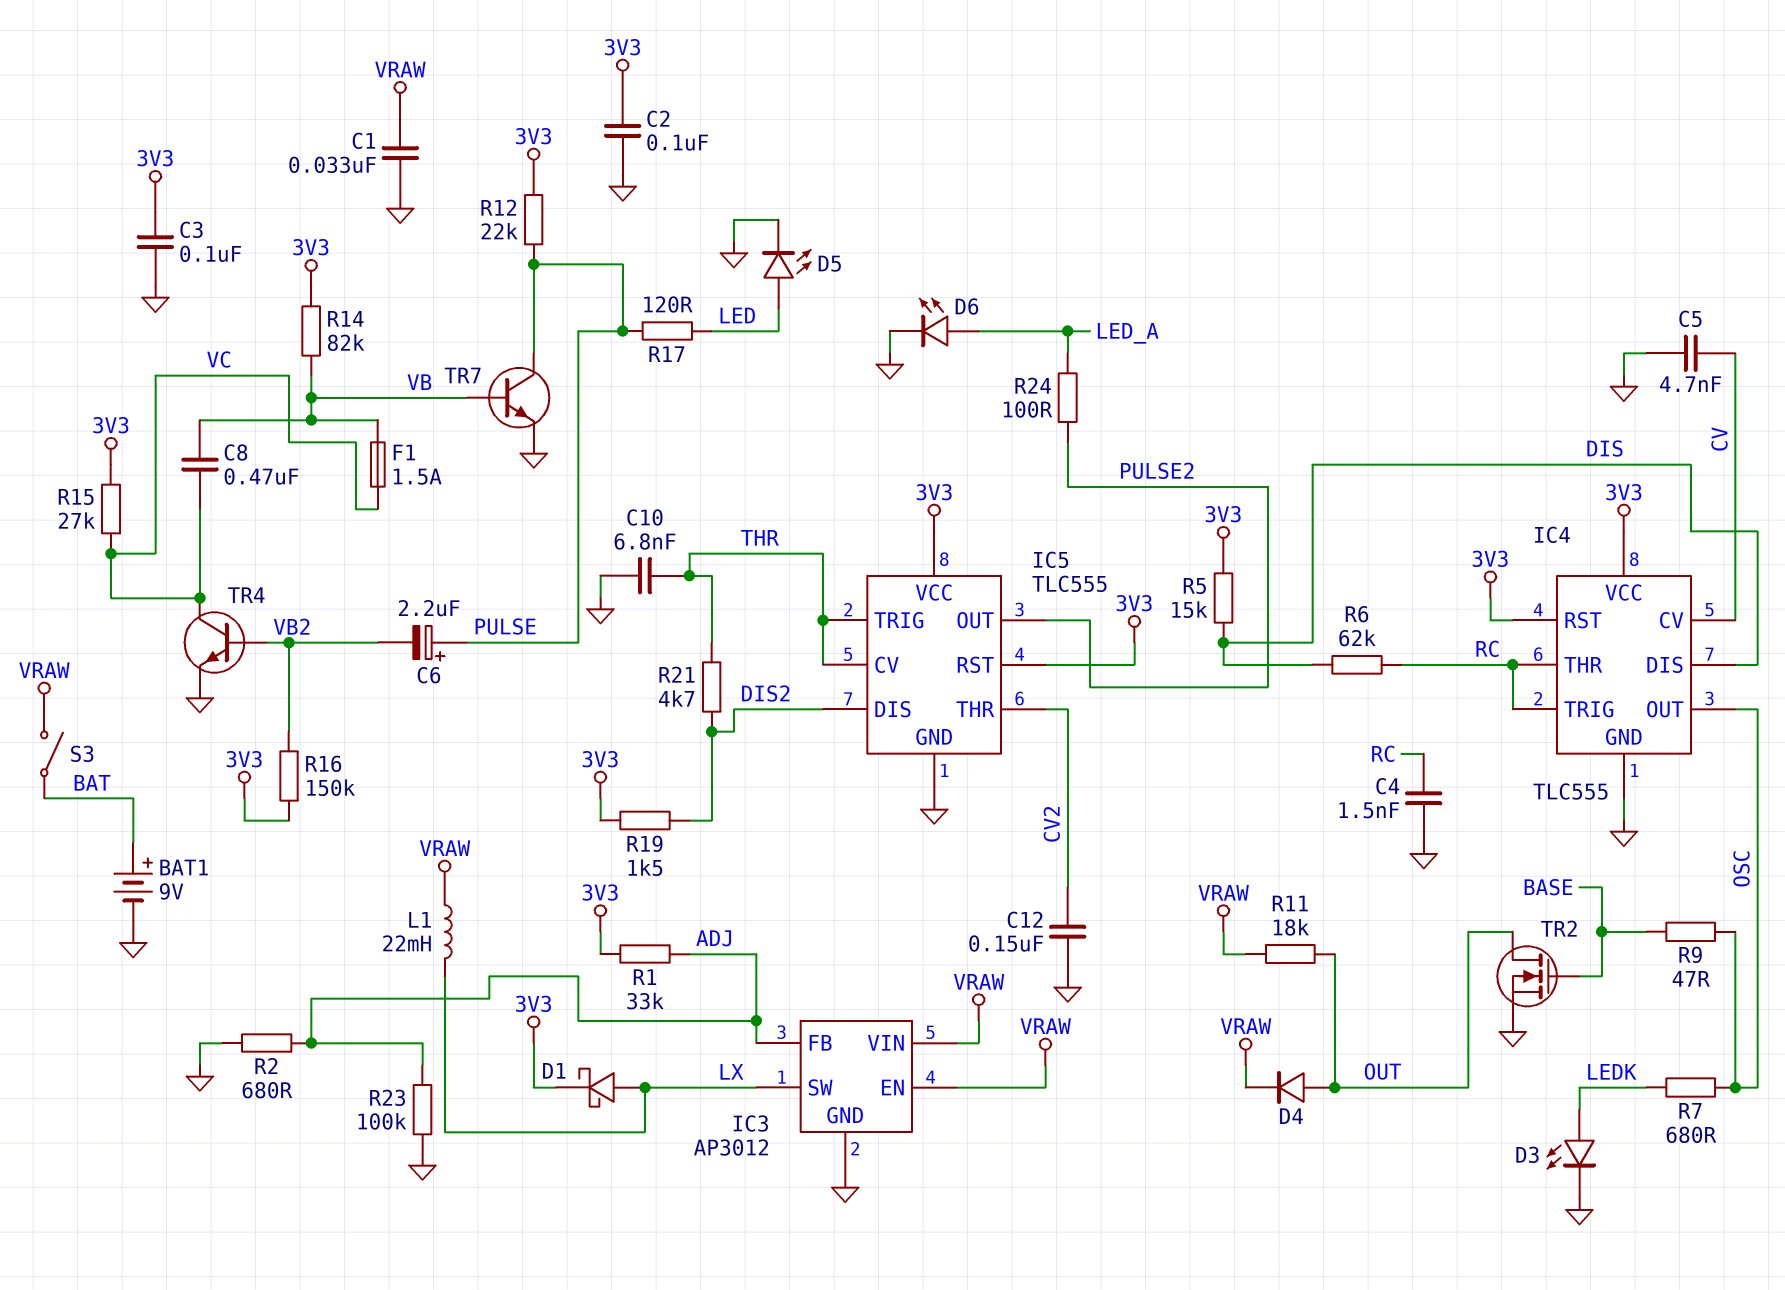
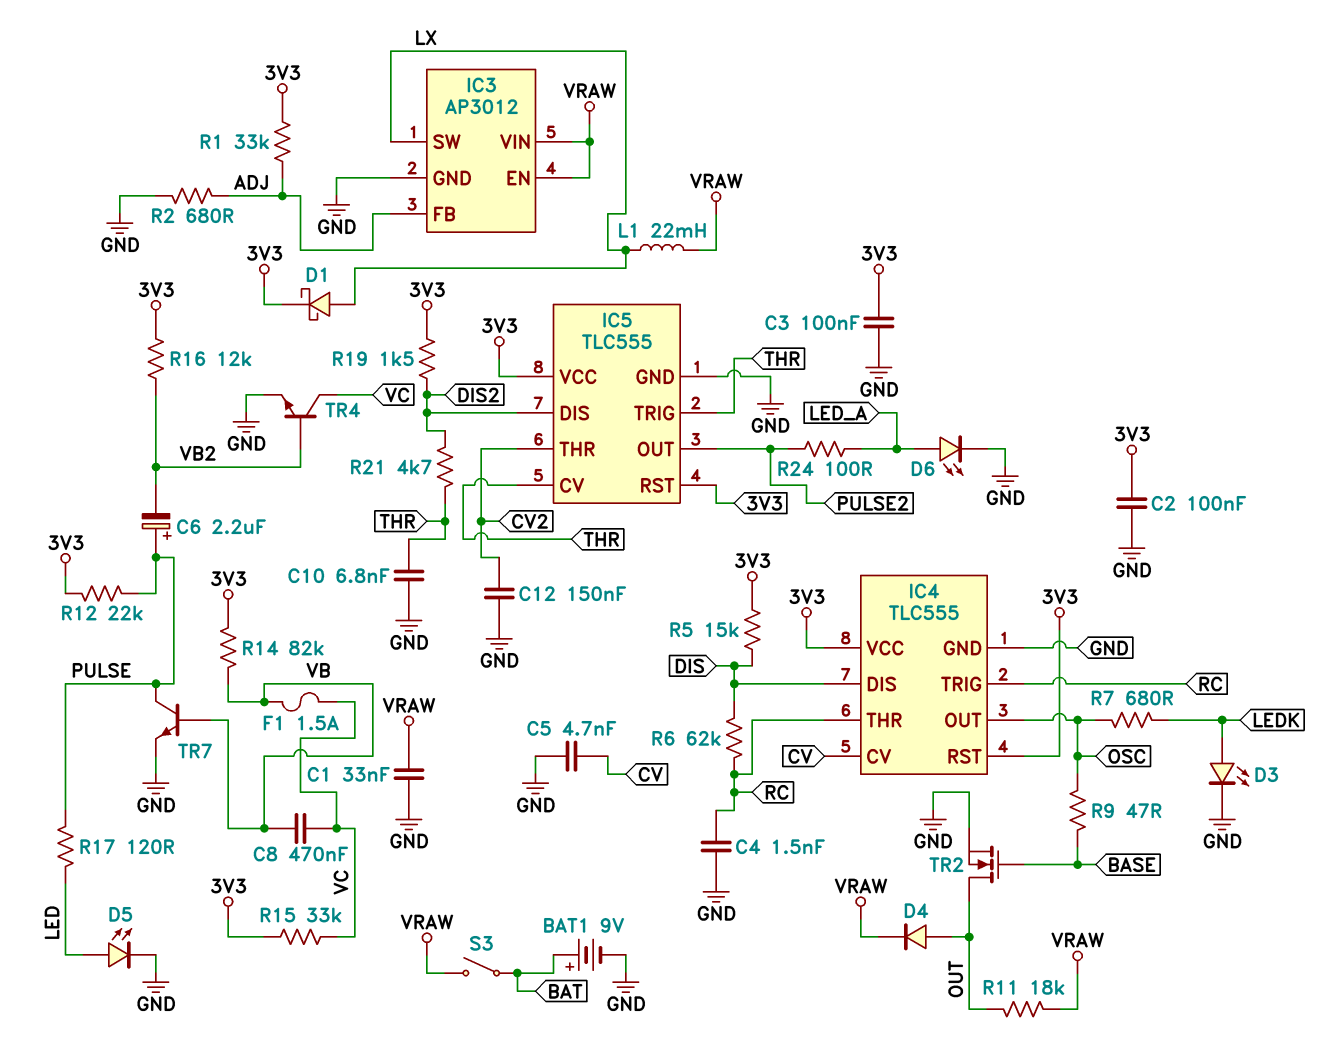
R15: 27k (3V3, VC) -> 33k (3V3, VC)
R16: 150k (3V3, VB2) -> 12k (3V3, VB2)
R23: 100k (ADJ, GND) -> none

